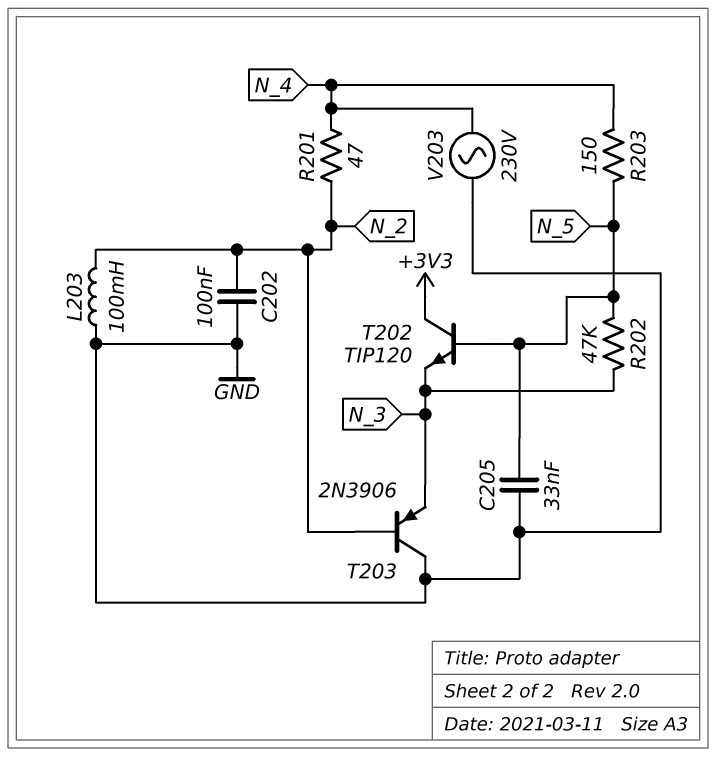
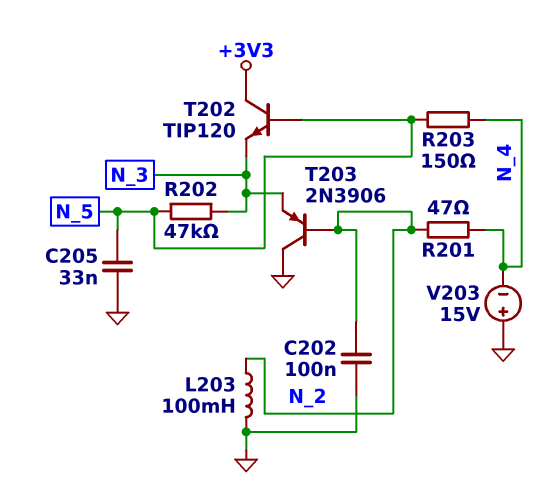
V203: AC 230V (GND, N_4) -> 15V (plus GND, minus N_4)

